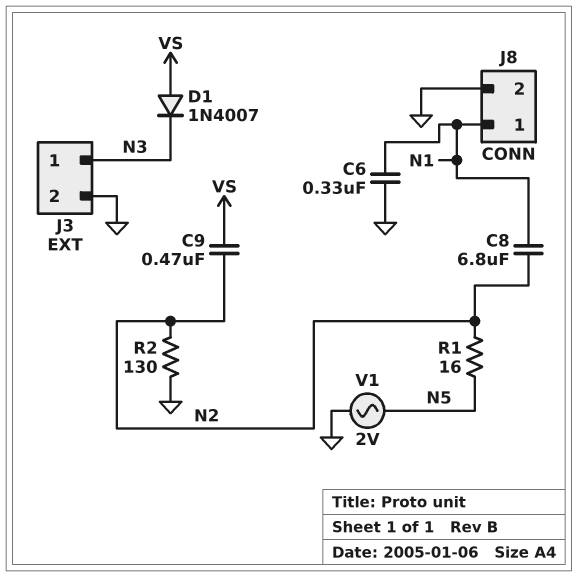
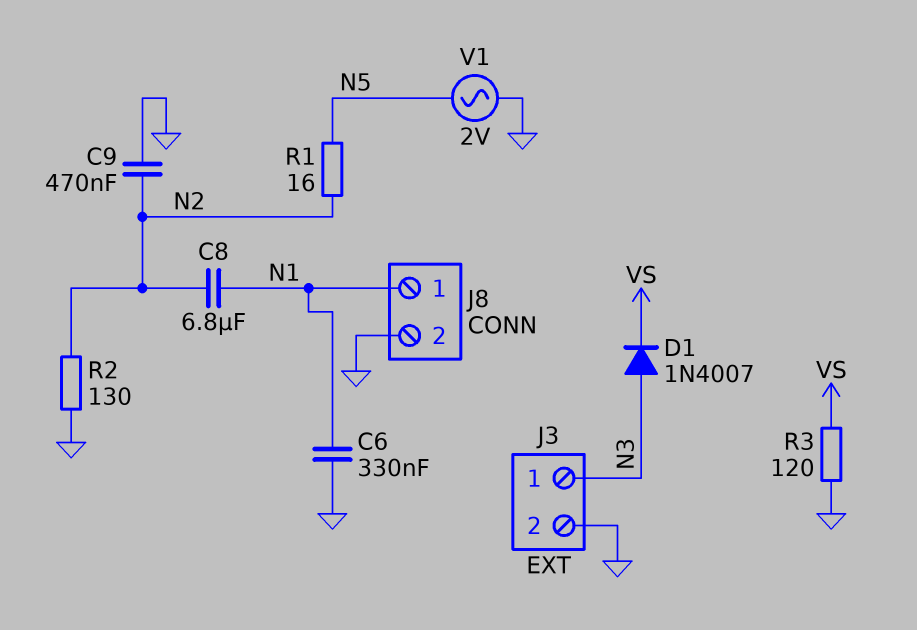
C9: 470nF (N2, VS) -> 470nF (GND, N2)
D1: diode 1N4007 (A VS, K N3) -> diode 1N4007 (A N3, K VS)
R3: none -> 120 (GND, VS)

